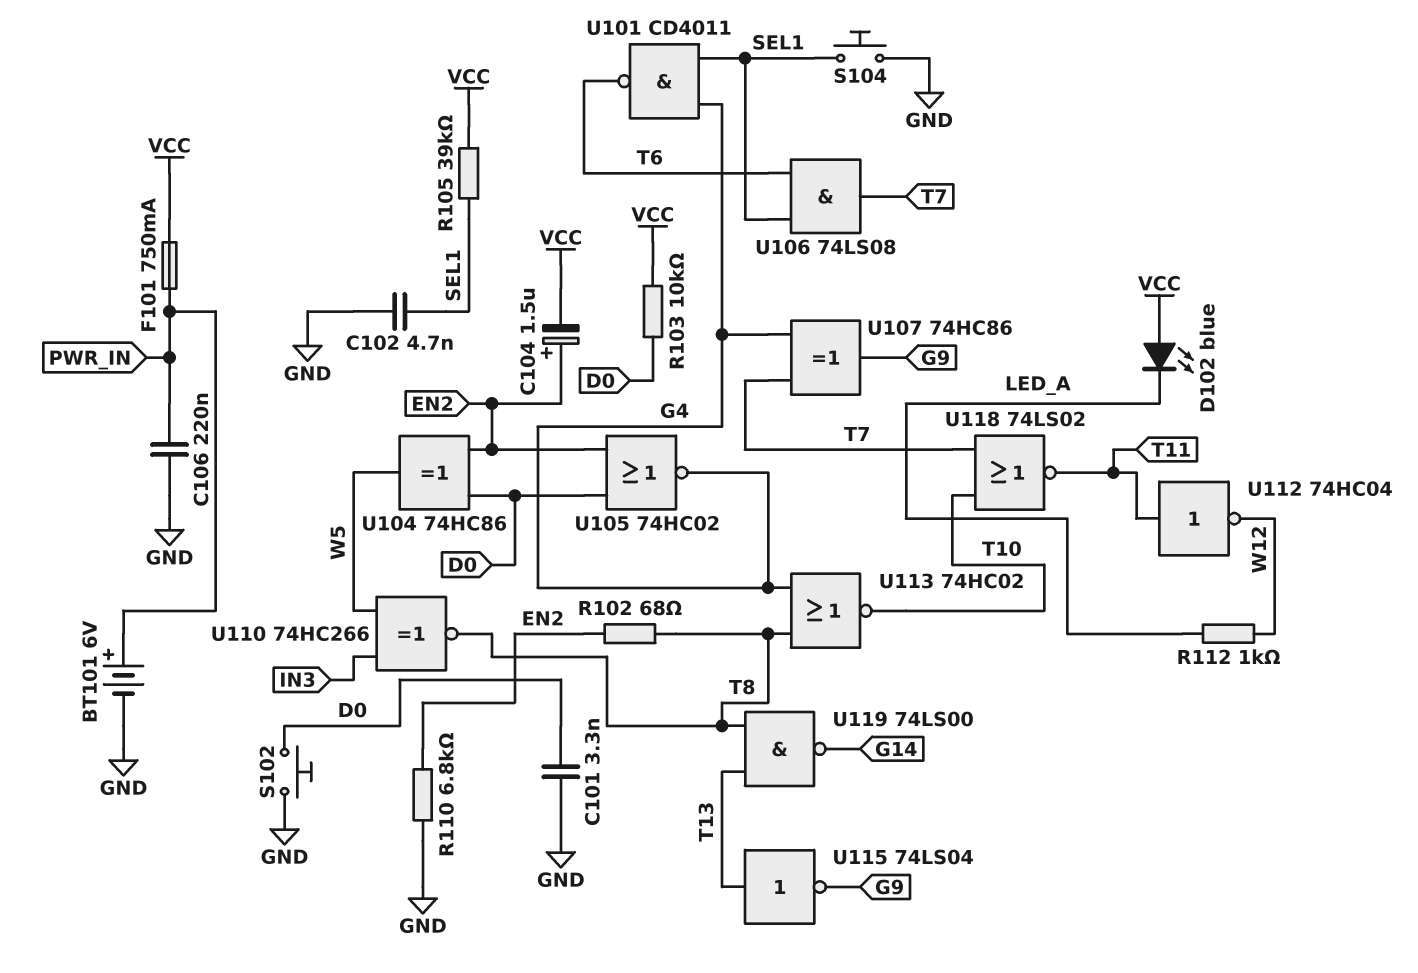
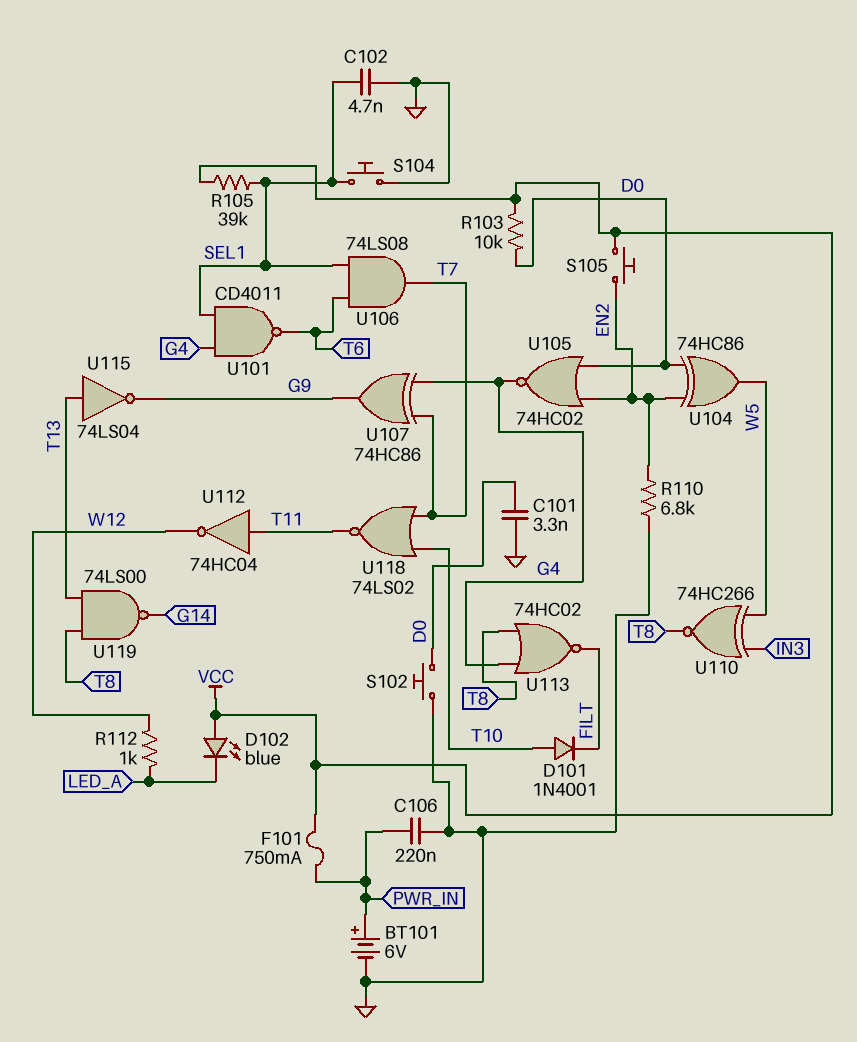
C104: 1.5uF (plus EN2, minus VCC) -> none
D101: none -> diode 1N4001 (A T10, K FILT)
R102: 68 (EN2, T8) -> none
S105: none -> button (EN2, VCC)
U113: NOR 74HC02 (in G4, in T8, out T10) -> NOR 74HC02 (in G4, in T8, out FILT)

